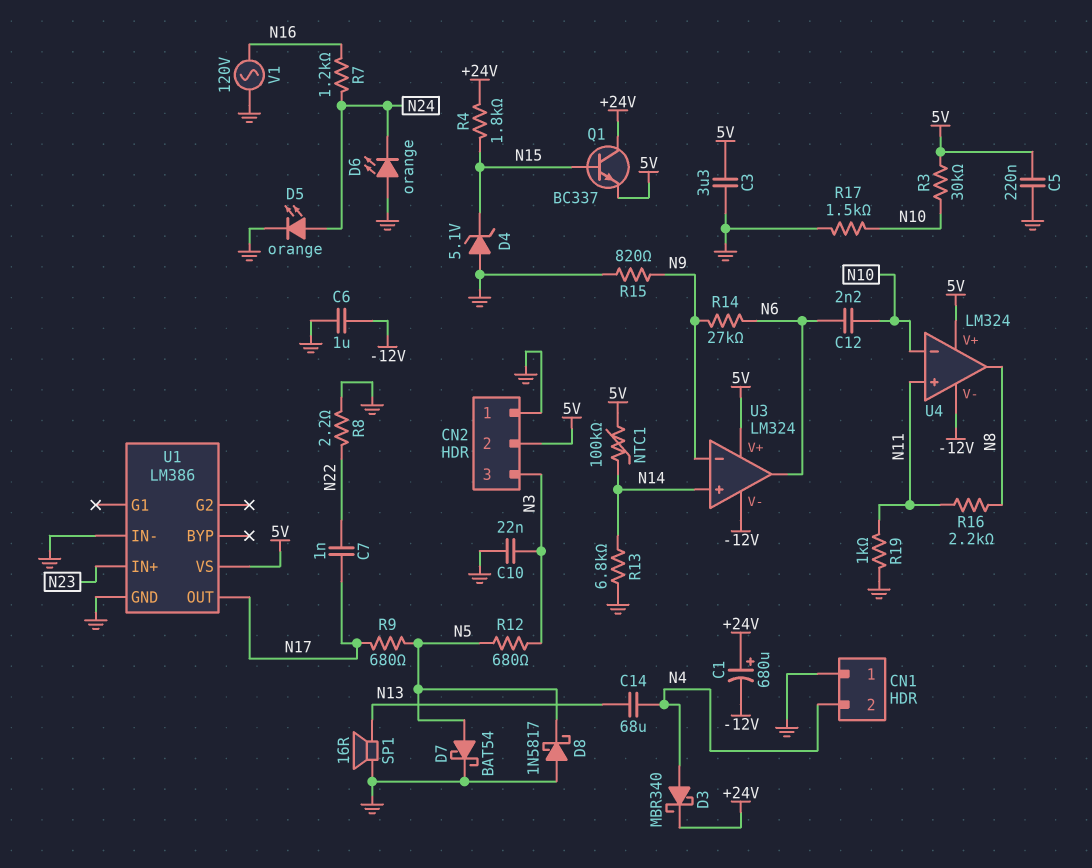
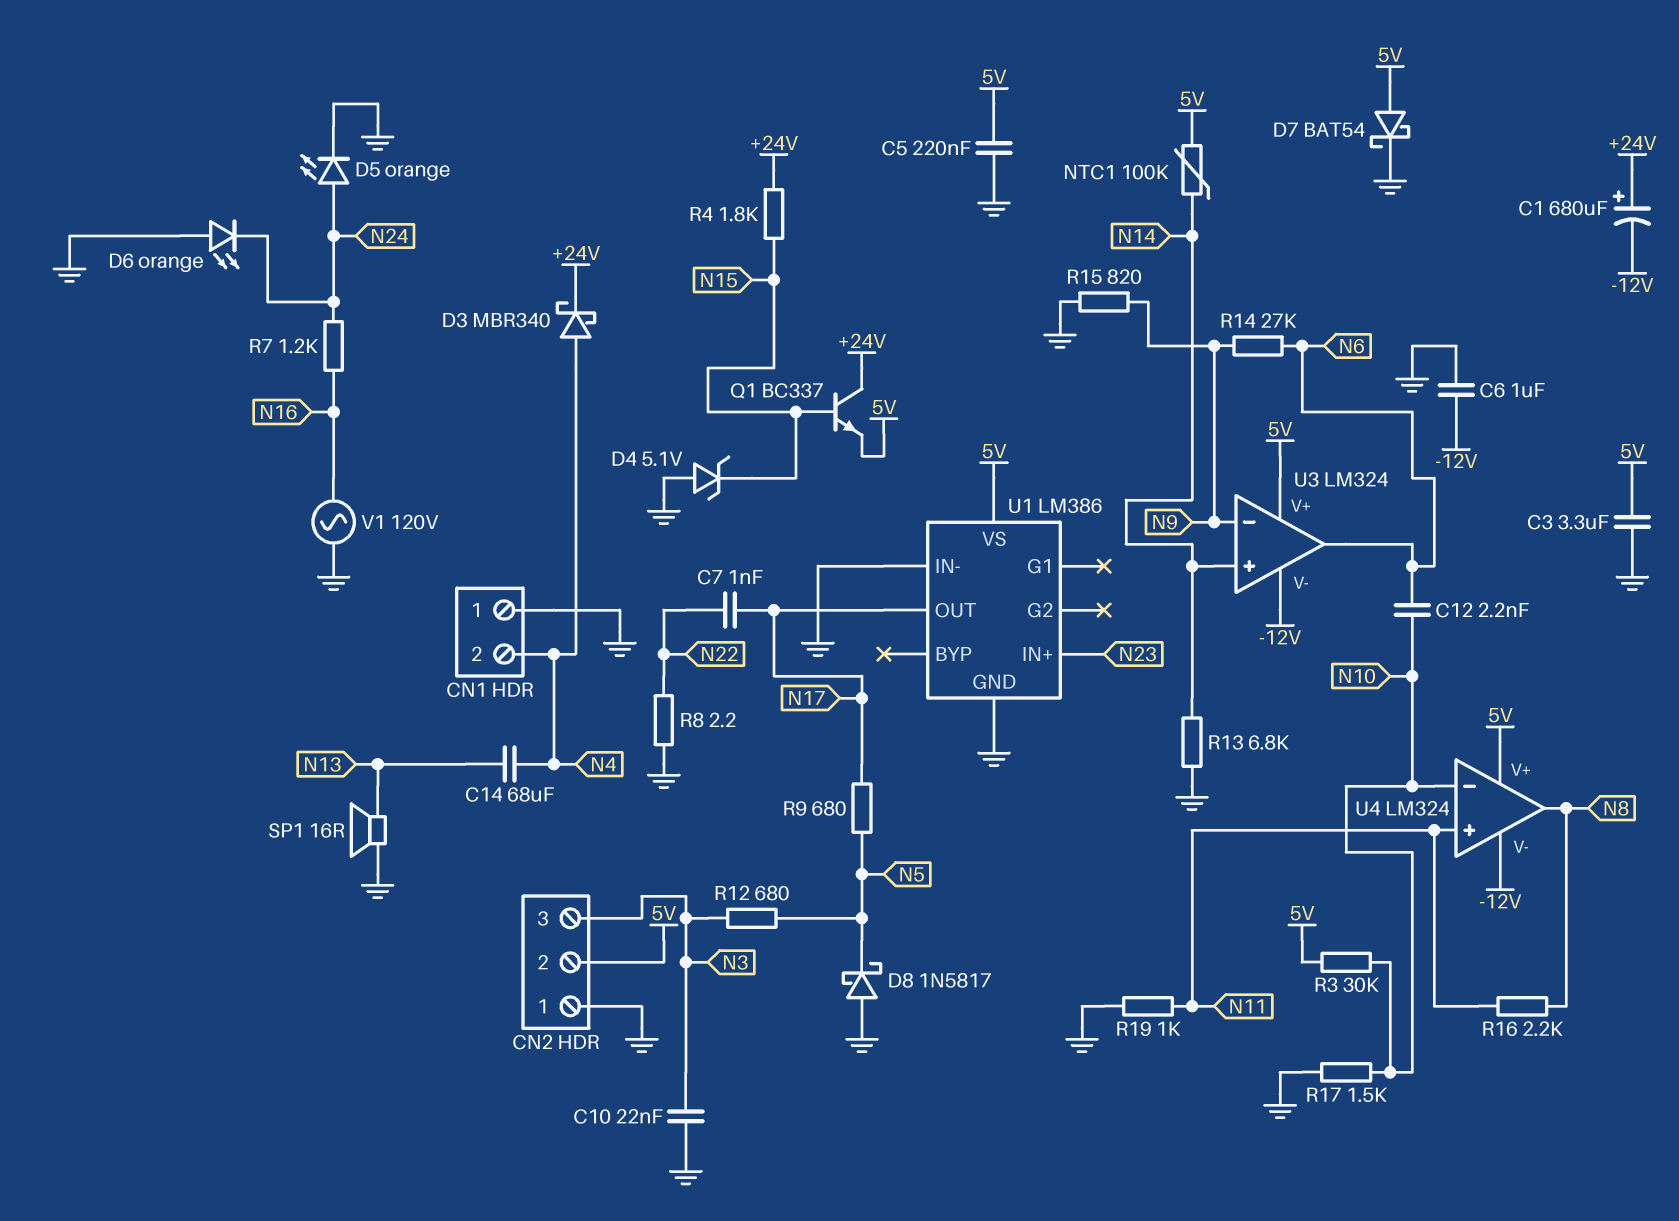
D7: schottky BAT54 (A N5, K GND) -> schottky BAT54 (A 5V, K GND)

